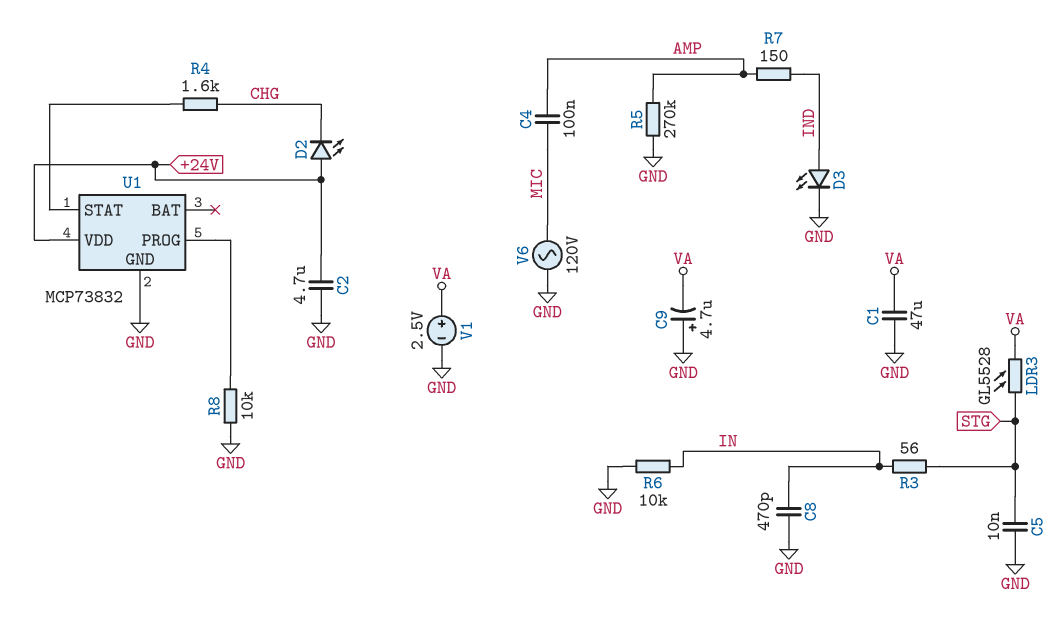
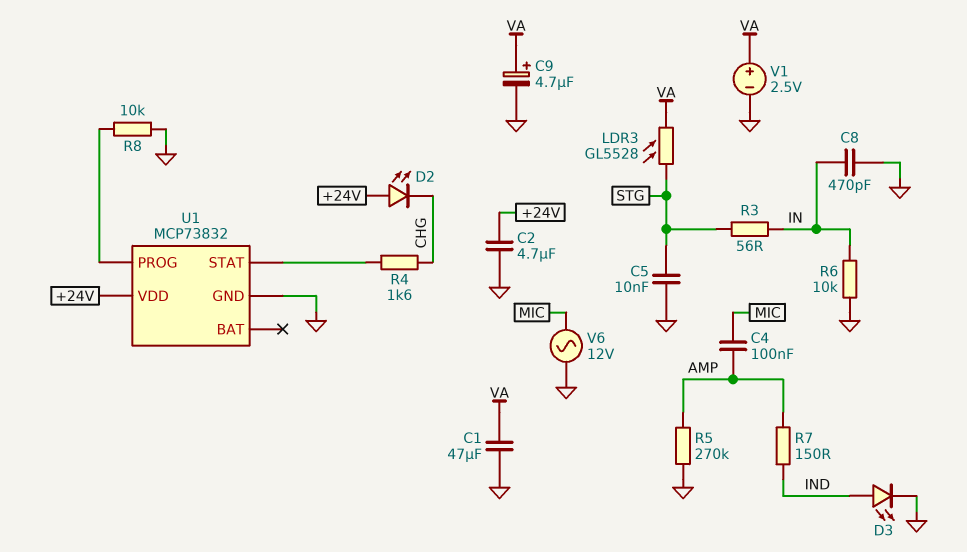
C9: 4.7uF (plus GND, minus VA) -> 4.7uF (plus VA, minus GND)
V6: AC 120V (GND, MIC) -> AC 12V (GND, MIC)

